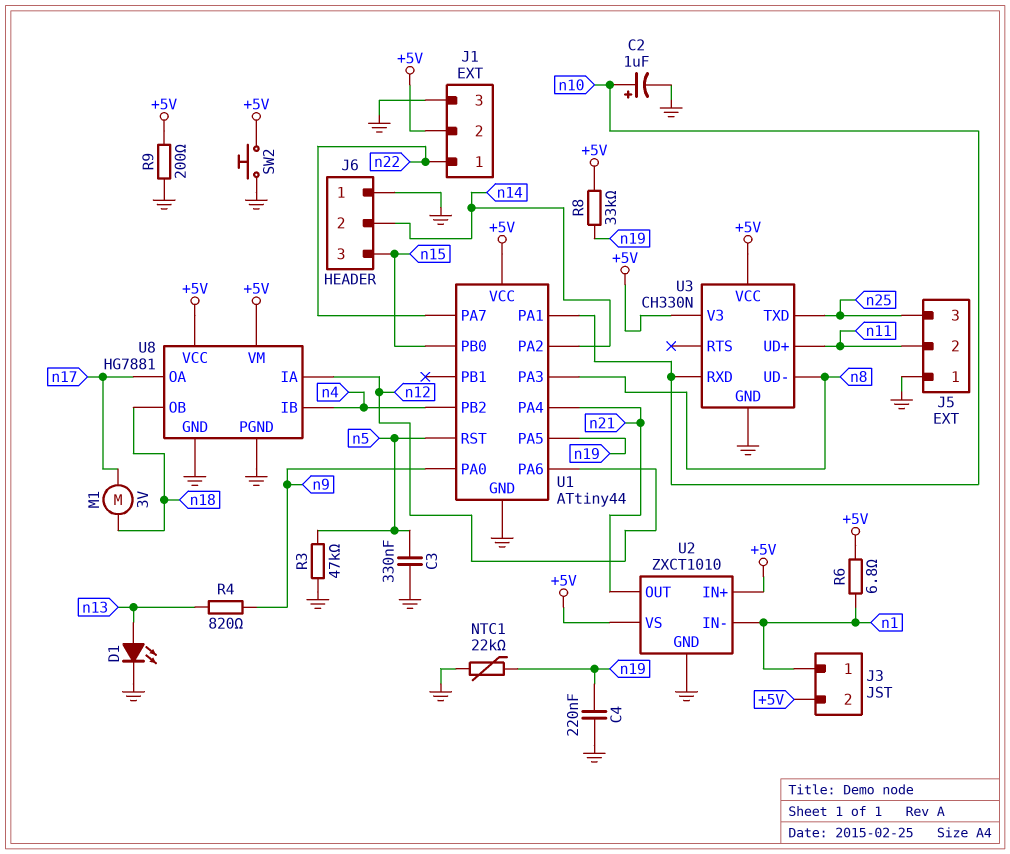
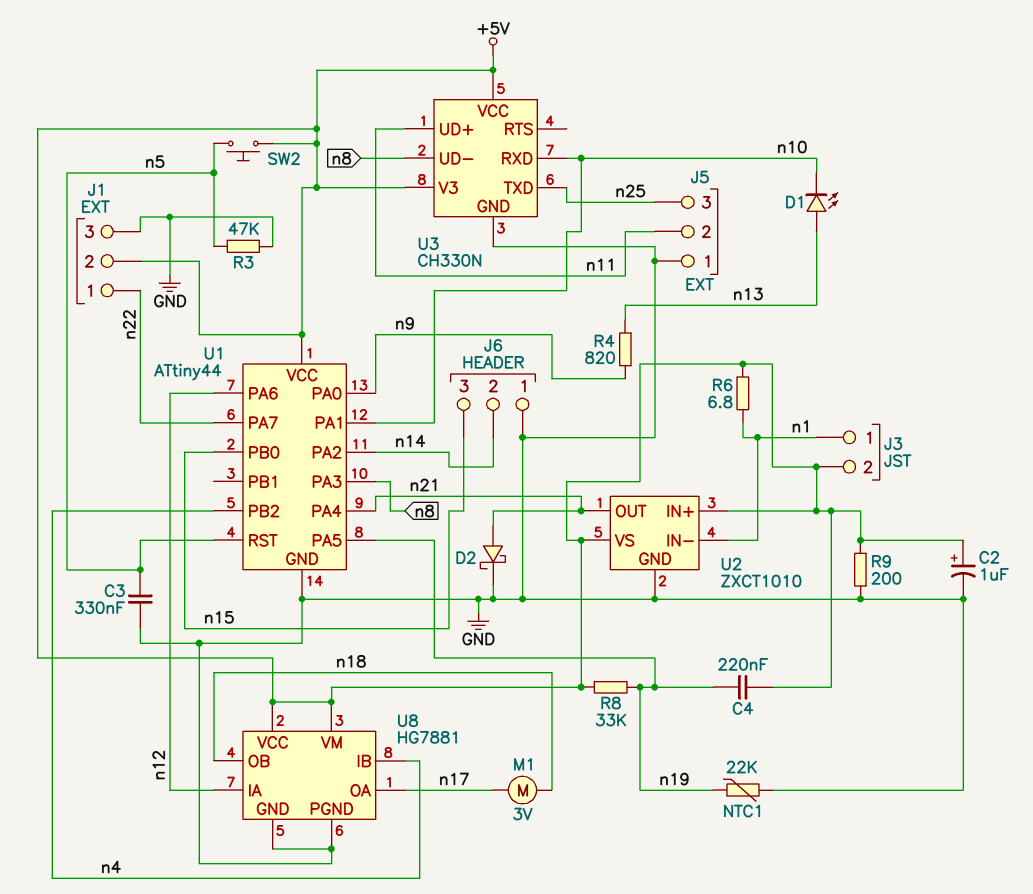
C2: 1uF (plus n10, minus GND) -> 1uF (plus +5V, minus GND)
C4: 220nF (GND, n19) -> 220nF (+5V, n19)
D1: LED (A n13, K GND) -> LED (A n13, K n10)
D2: none -> schottky (A n21, K GND)
SW2: button (+5V, GND) -> button (+5V, n5)

